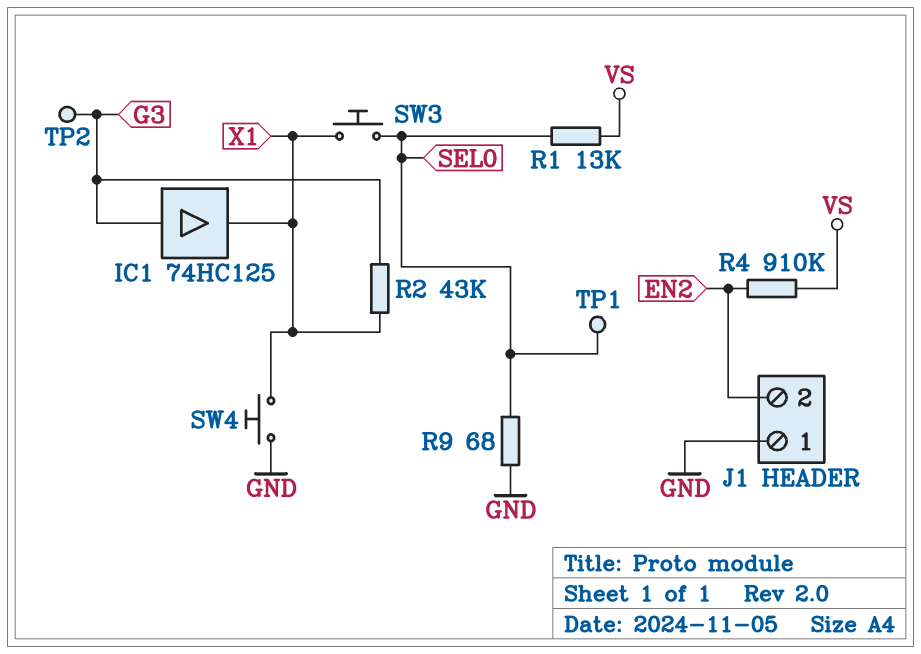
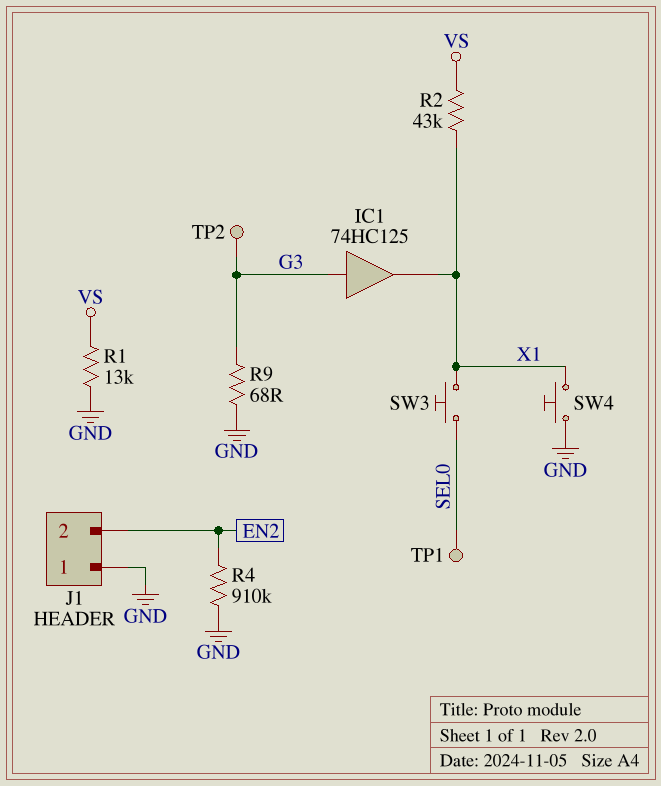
R1: 13k (SEL0, VS) -> 13k (GND, VS)
R2: 43k (G3, X1) -> 43k (VS, X1)
R4: 910k (EN2, VS) -> 910k (EN2, GND)
R9: 68 (GND, SEL0) -> 68 (G3, GND)

